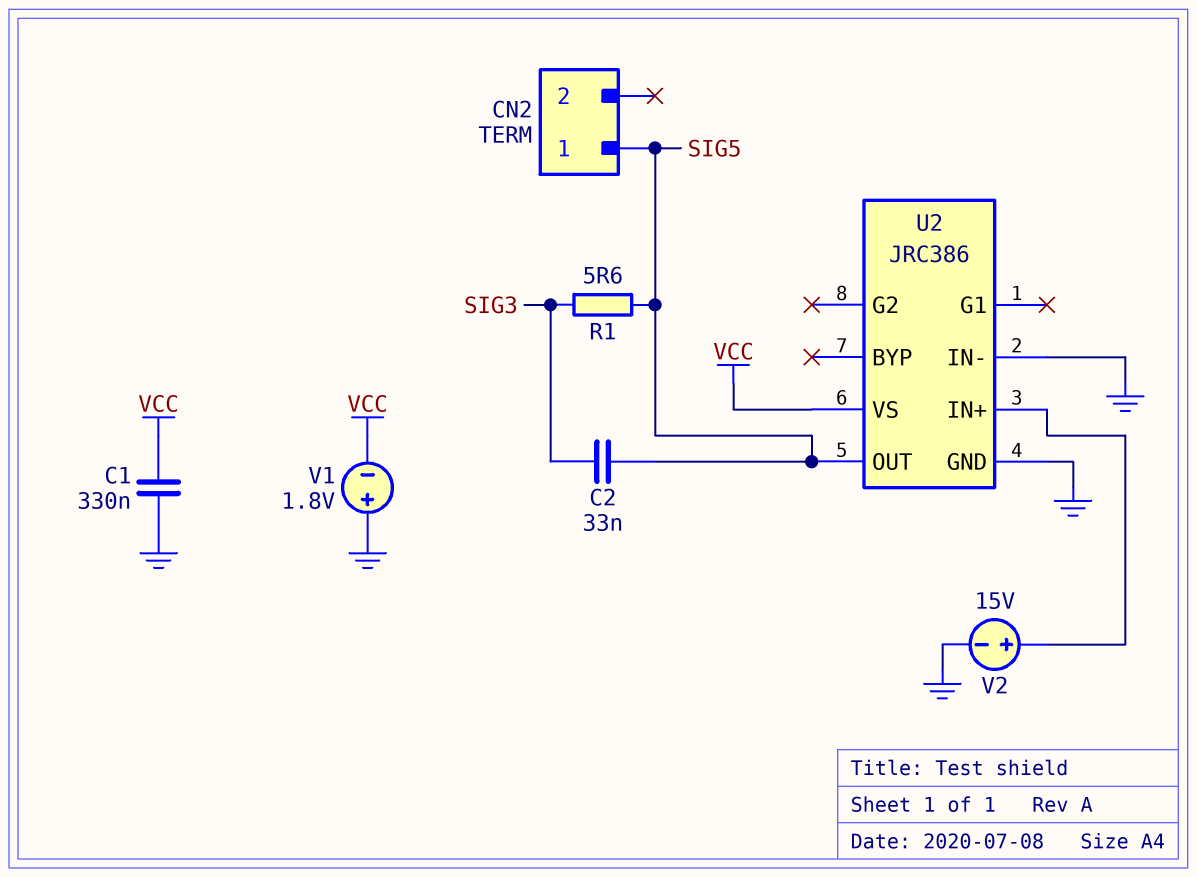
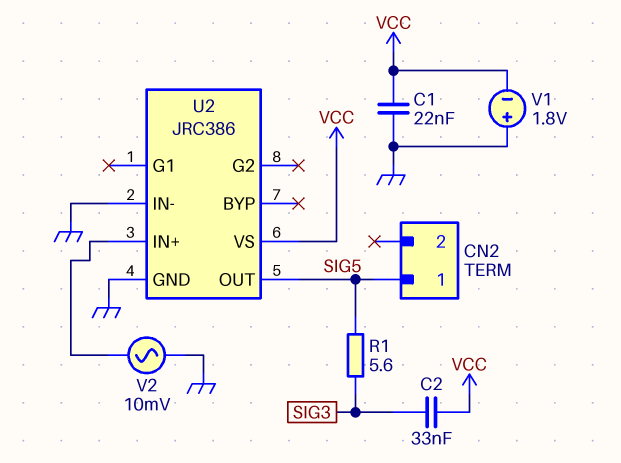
C1: 330nF (GND, VCC) -> 22nF (GND, VCC)
C2: 33nF (SIG3, SIG5) -> 33nF (SIG3, VCC)
V2: 15V (plus U2/IN+, minus GND) -> AC 10mV (GND, U2/IN+)

